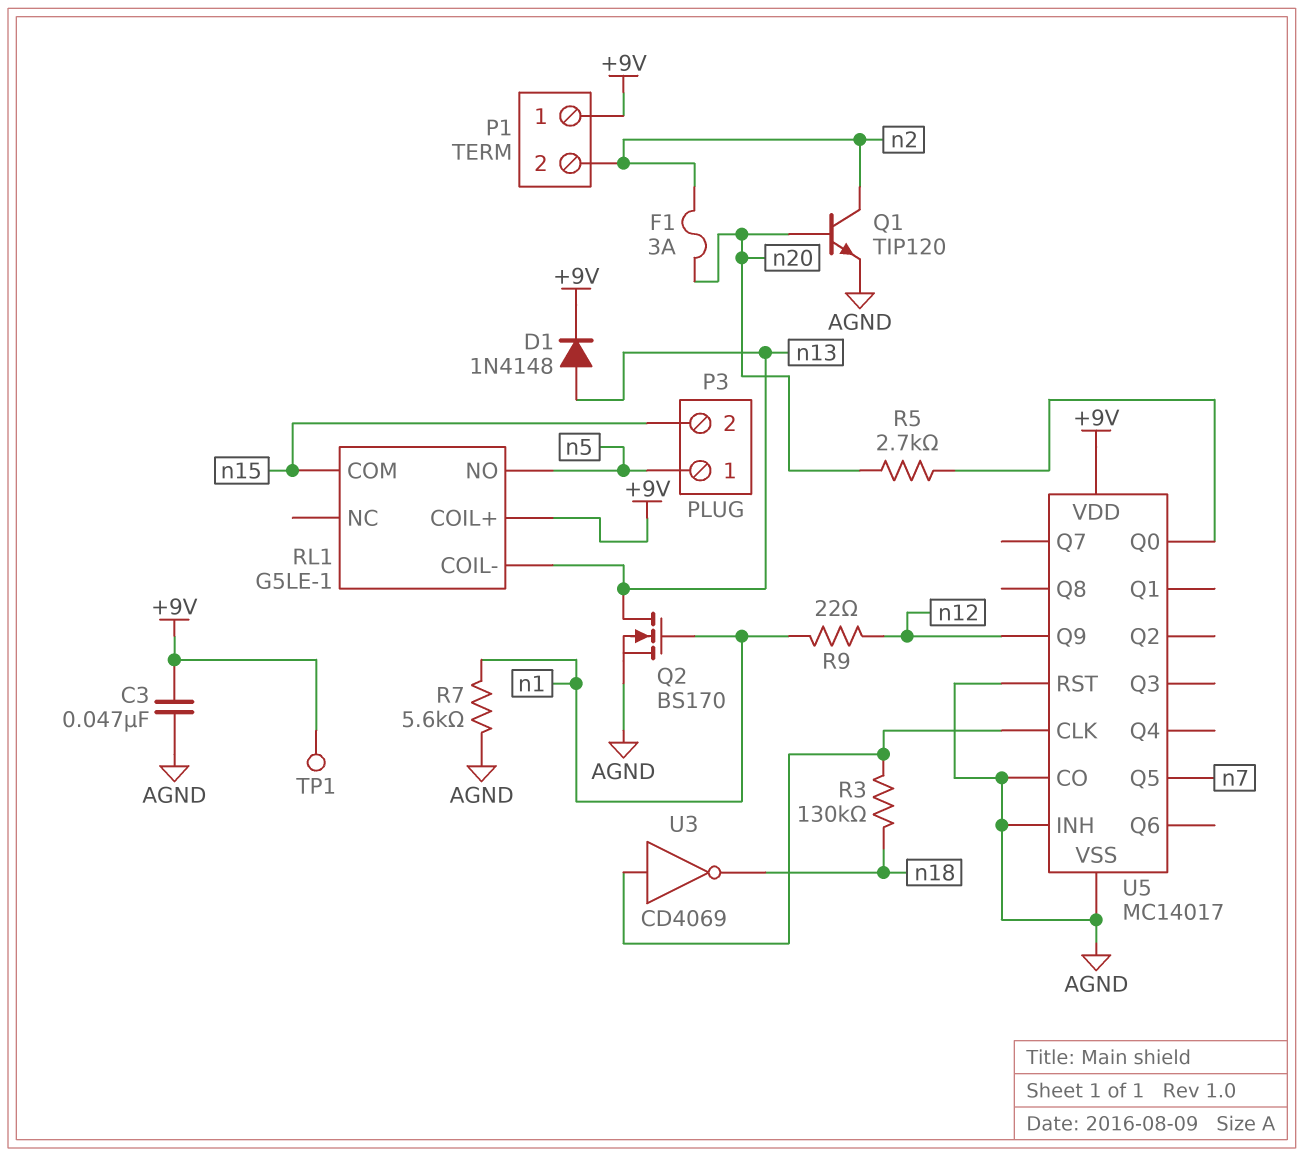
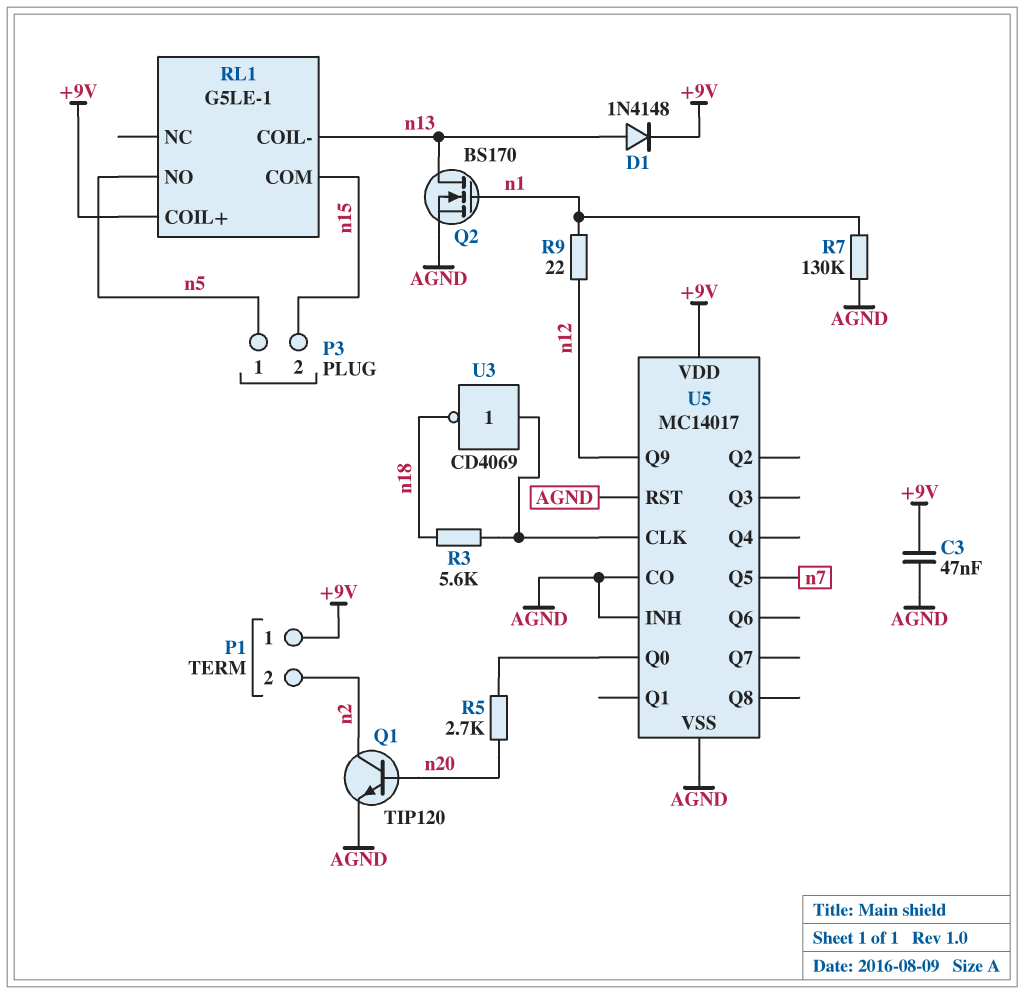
F1: 3A (n2, n20) -> none
R3: 130k (U5/CLK, n18) -> 5.6k (U5/CLK, n18)
R7: 5.6k (AGND, n1) -> 130k (AGND, n1)
TP1: test point (+9V) -> none

